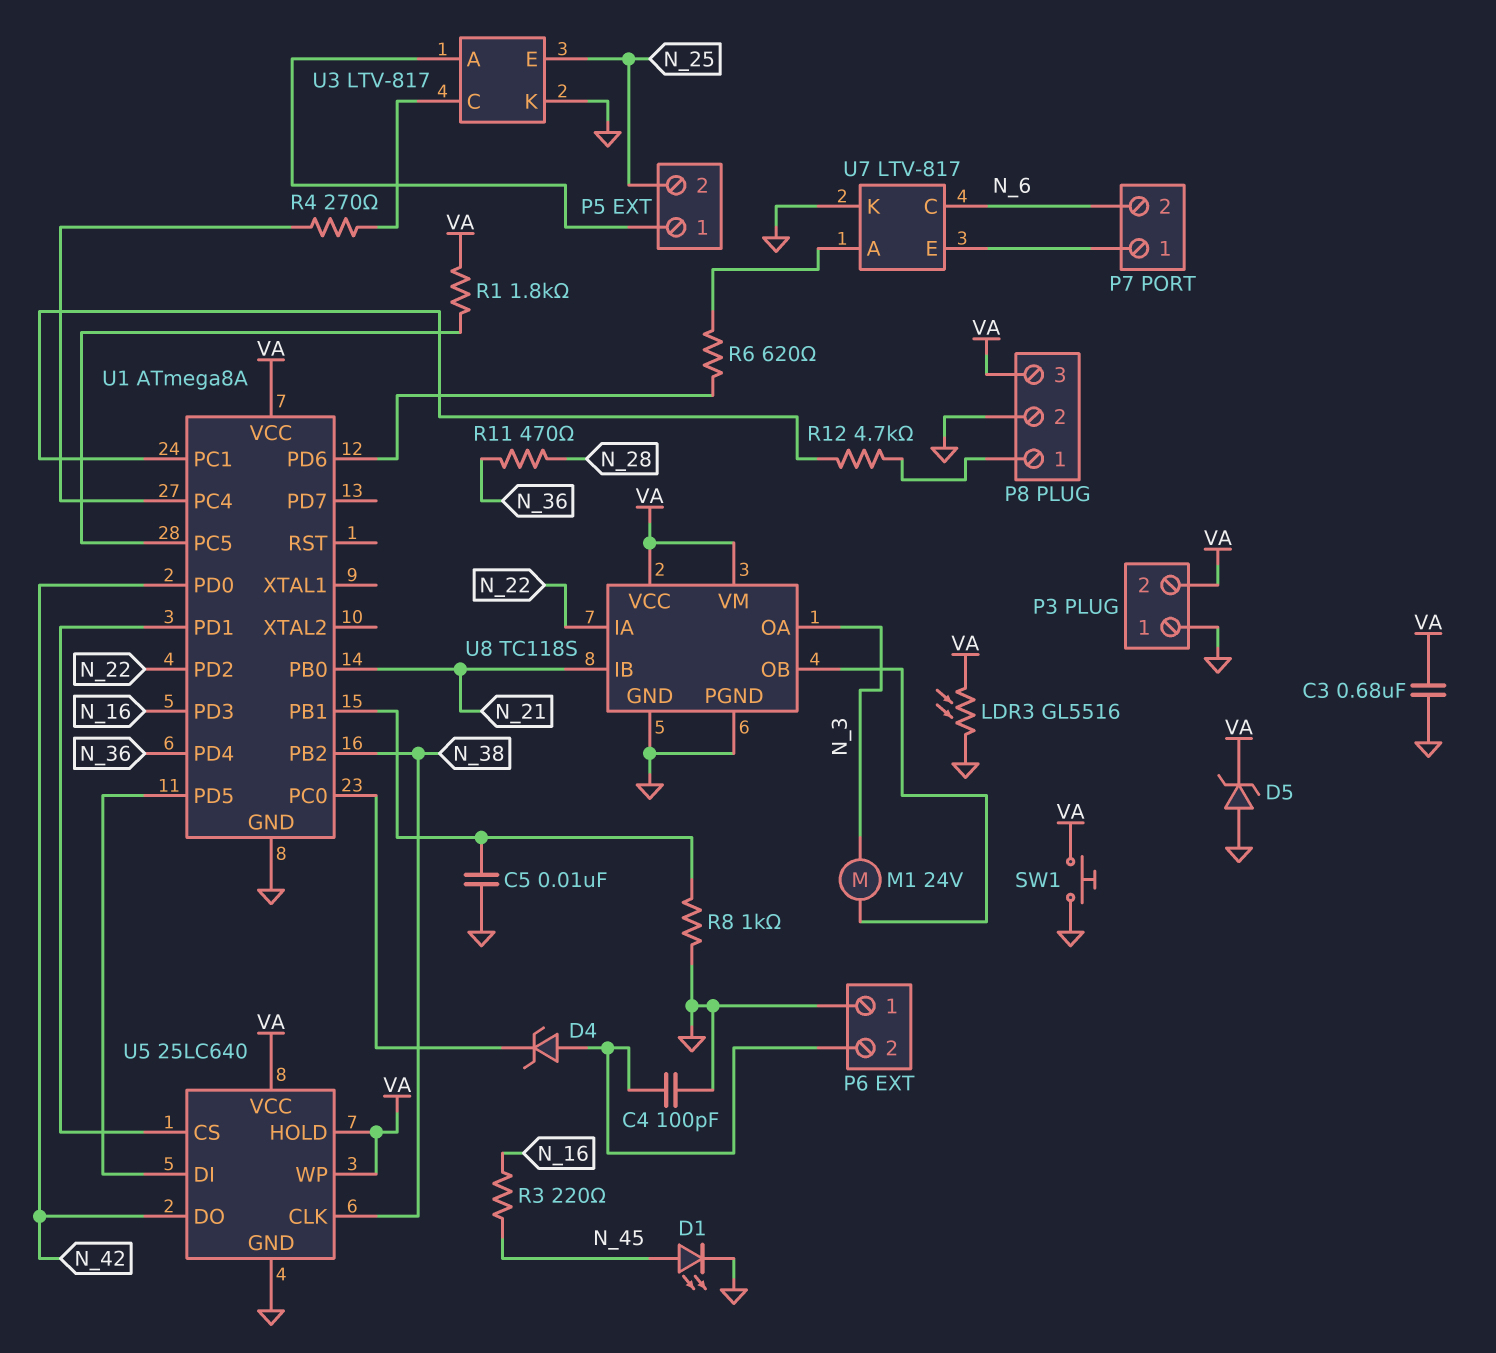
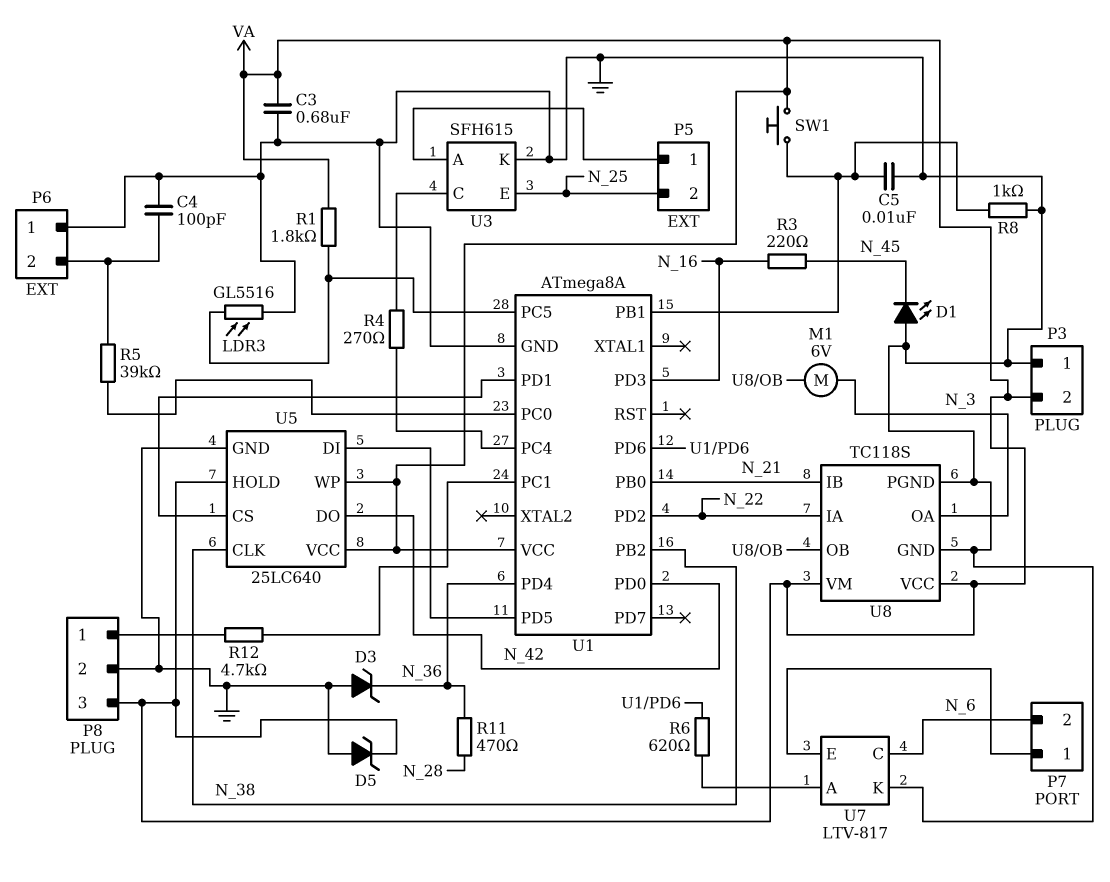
D1: LED (A N_45, K GND) -> LED (A GND, K N_45)
D3: none -> zener (A GND, K N_36)
D4: zener (A P6/2, K U1/PC0) -> none
LDR3: GL5516 (GND, VA) -> GL5516 (GND, U1/PC5)
M1: motor 24V (N_3, U8/OB) -> motor 6V (N_3, U8/OB)
R5: none -> 39k (P6/2, U1/PC0)
SW1: button (GND, VA) -> button (U1/PB1, VA)
U3: LTV-817 -> SFH615

